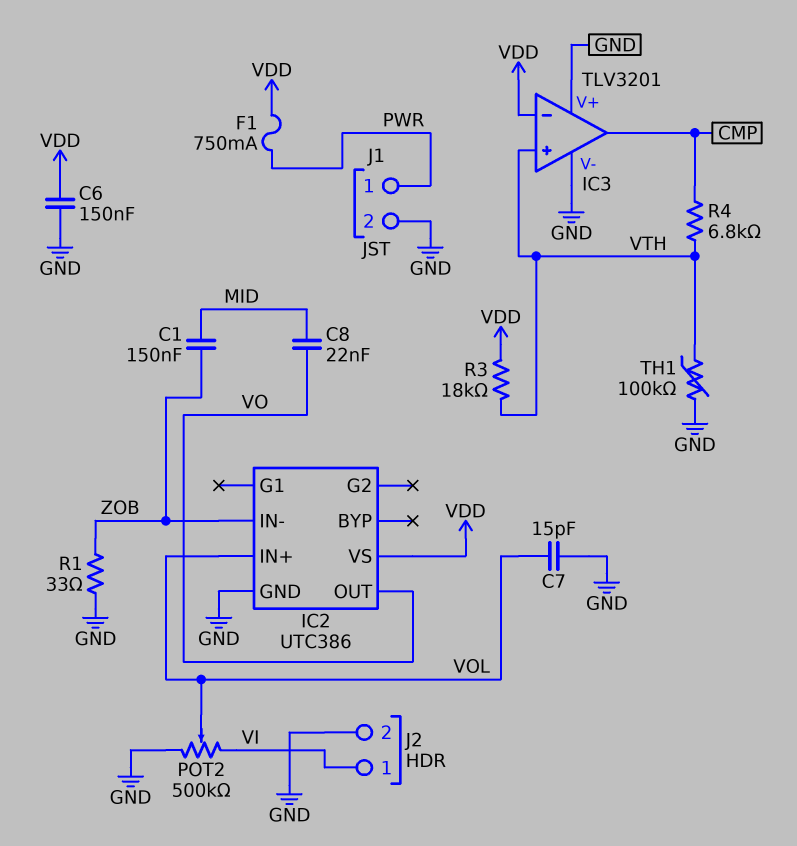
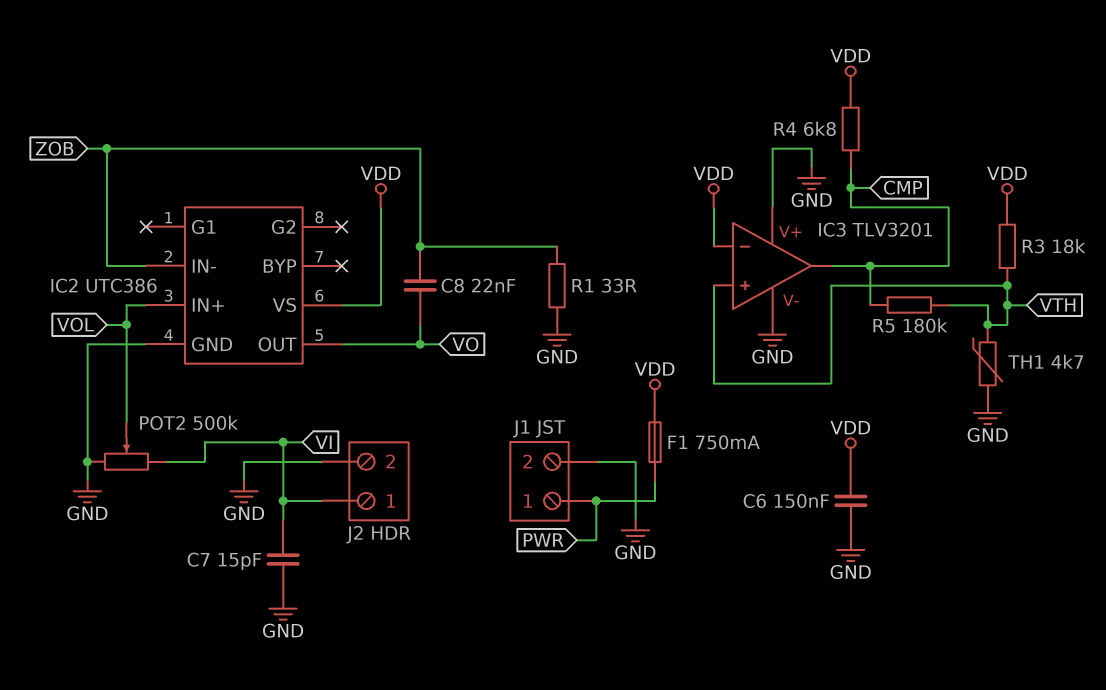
C1: 150nF (MID, ZOB) -> none
C7: 15pF (GND, VOL) -> 15pF (GND, VI)
C8: 22nF (MID, VO) -> 22nF (VO, ZOB)
R4: 6.8k (CMP, VTH) -> 6.8k (CMP, VDD)
R5: none -> 180k (CMP, VTH)
TH1: 100k (GND, VTH) -> 4.7k (GND, VTH)

